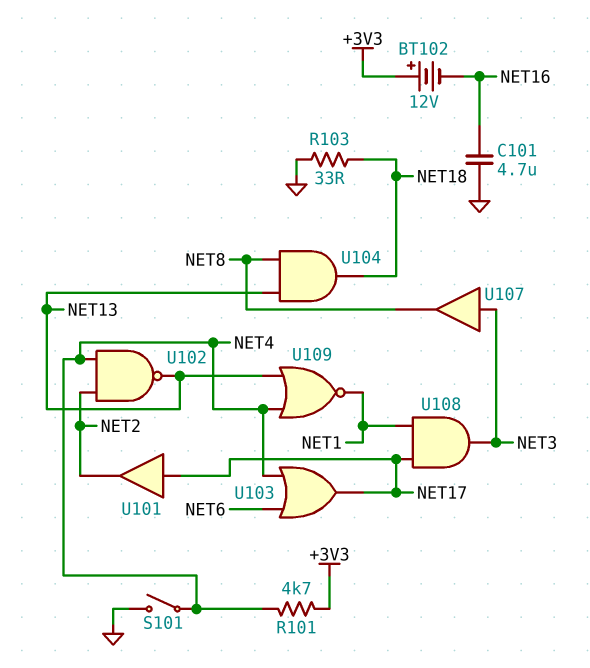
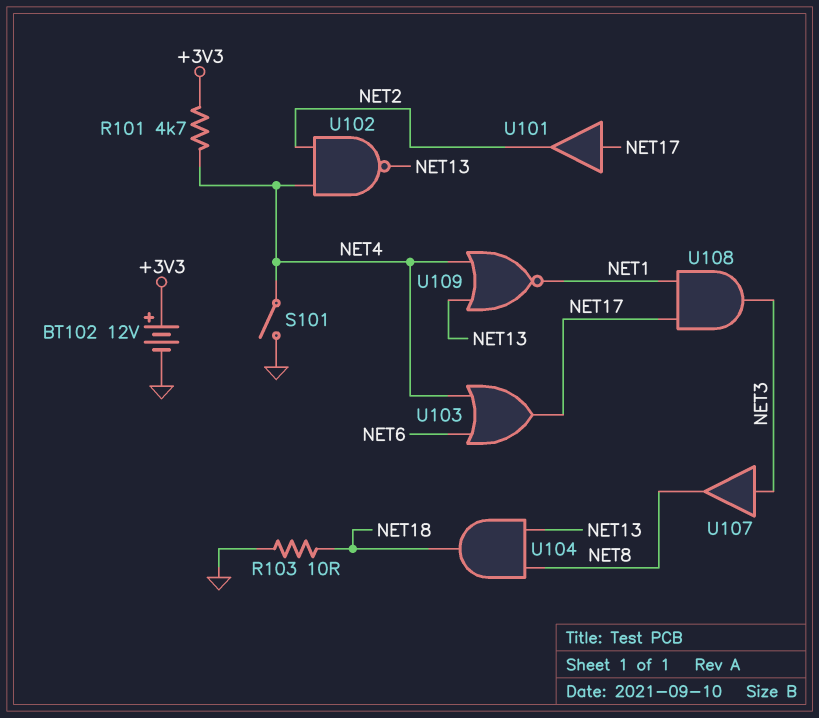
BT102: 12V (plus +3V3, minus NET16) -> 12V (plus +3V3, minus GND)
C101: 4.7uF (GND, NET16) -> none
R103: 33 (GND, NET18) -> 10 (GND, NET18)

